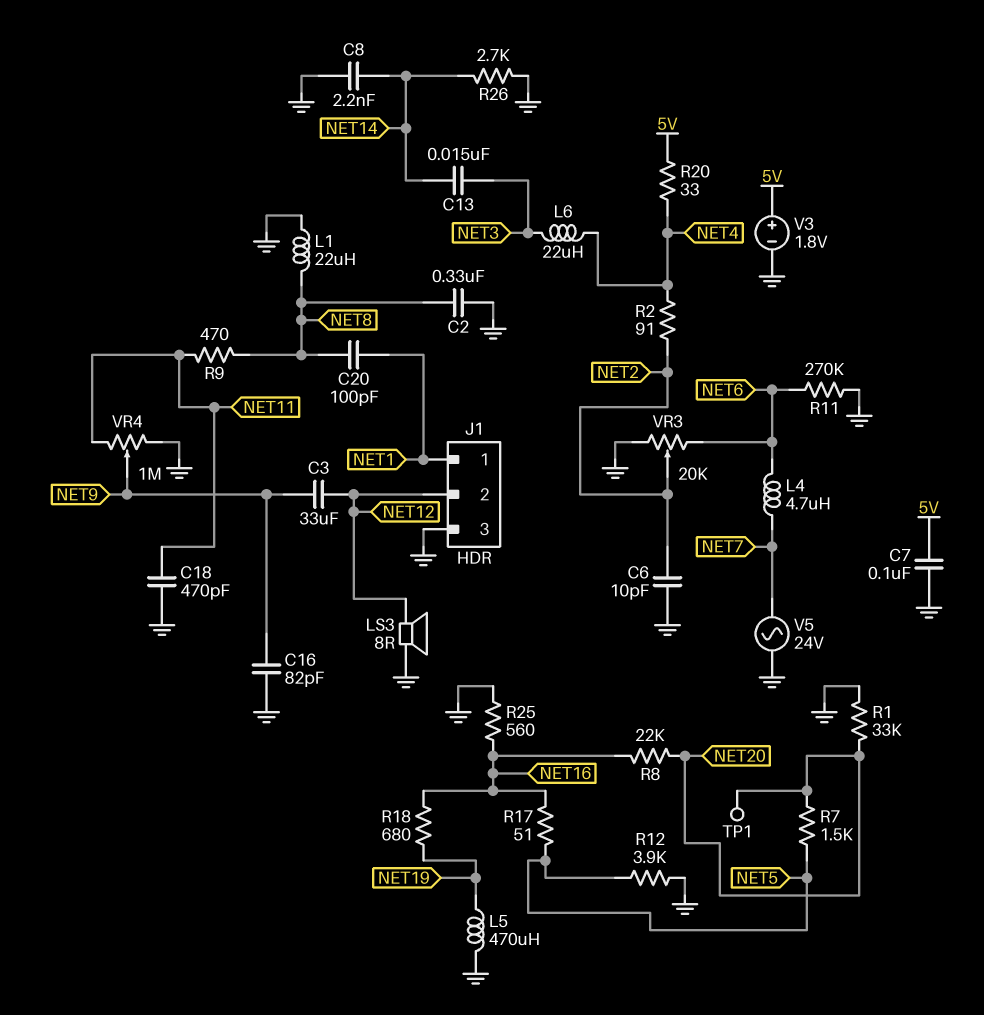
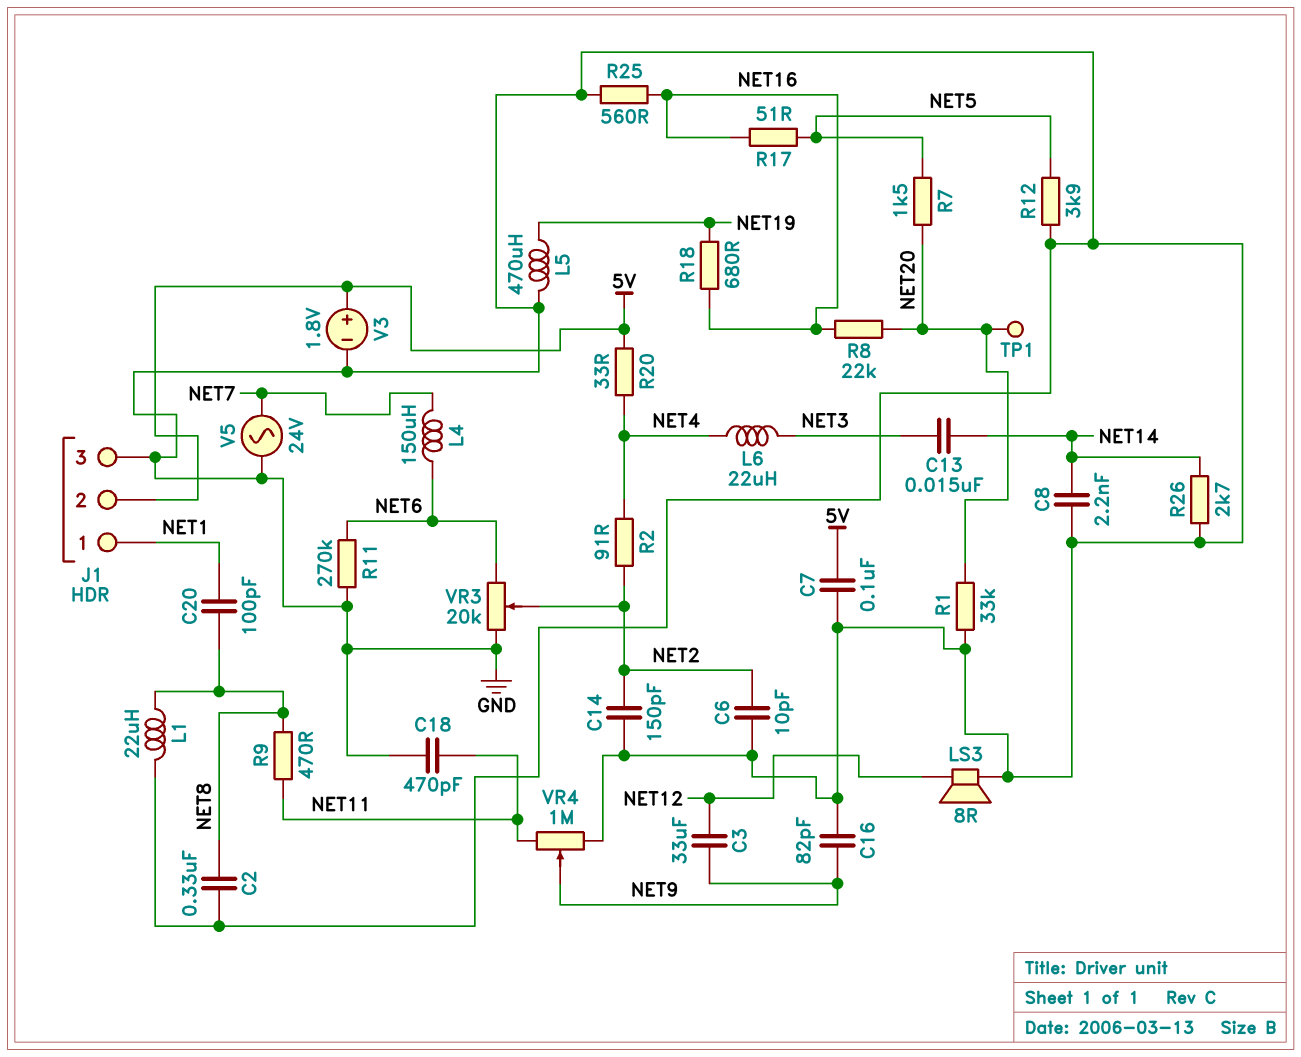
C14: none -> 150pF (GND, NET2)
J1 pin 2: NET12 -> 5V
L4: 4.7uH (NET6, NET7) -> 150uH (NET6, NET7)

